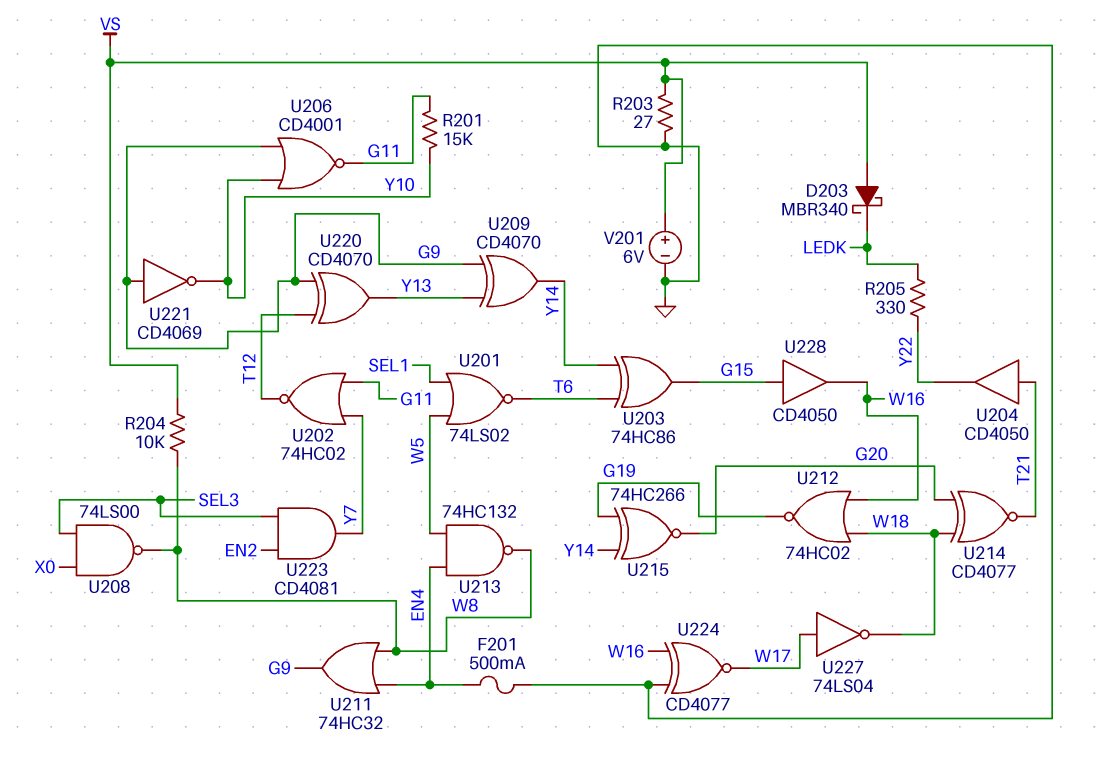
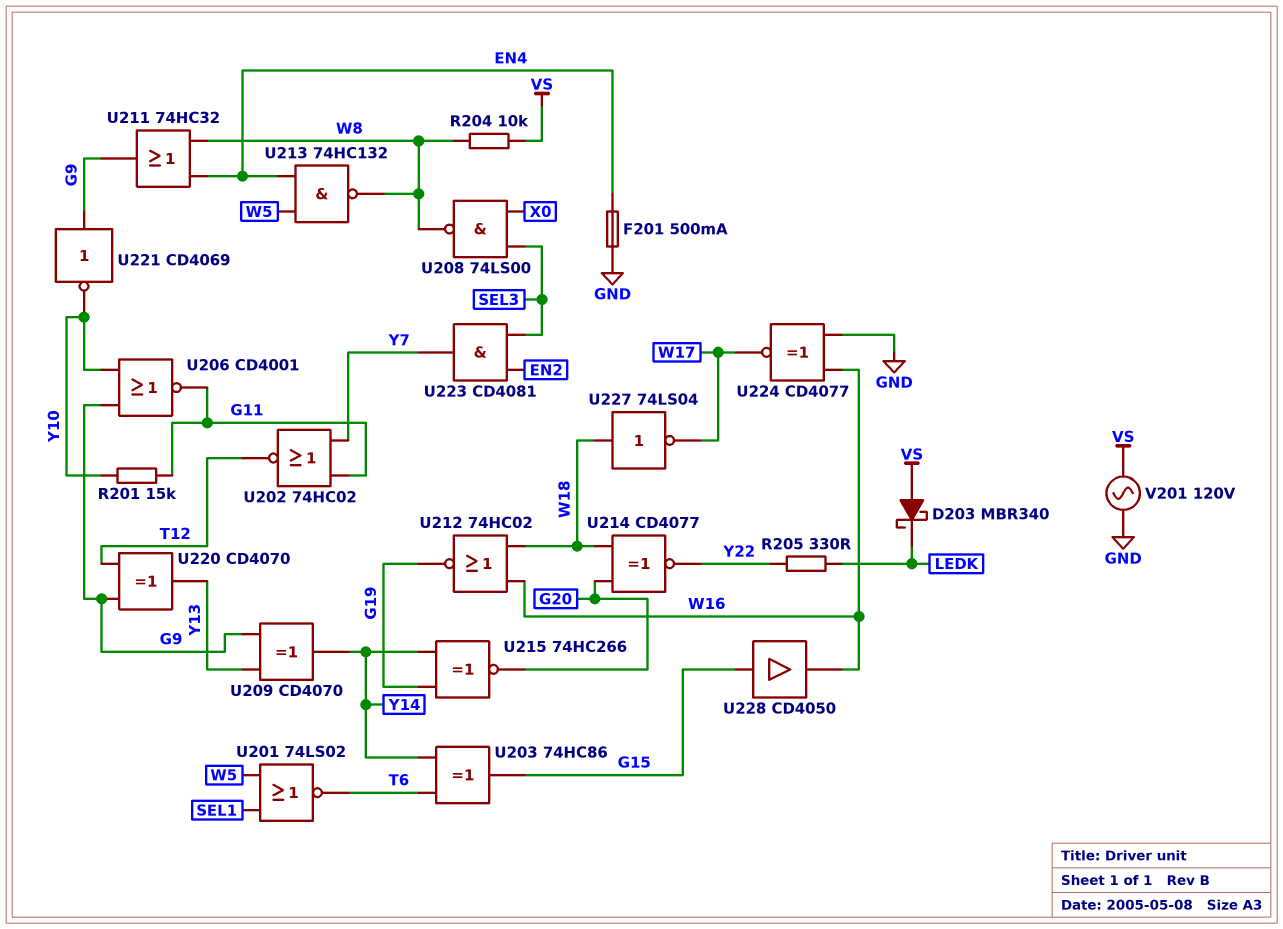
R203: 27 (GND, VS) -> none
U204: buffer CD4050 (in T21, out Y22) -> none
U214: XNOR CD4077 (in G20, in W18, out T21) -> XNOR CD4077 (in G20, in W18, out Y22)
U227: NOT 74LS04 (in W17, out W18) -> NOT 74LS04 (in W18, out W17)
V201: 6V (plus VS, minus GND) -> AC 120V (GND, VS)

